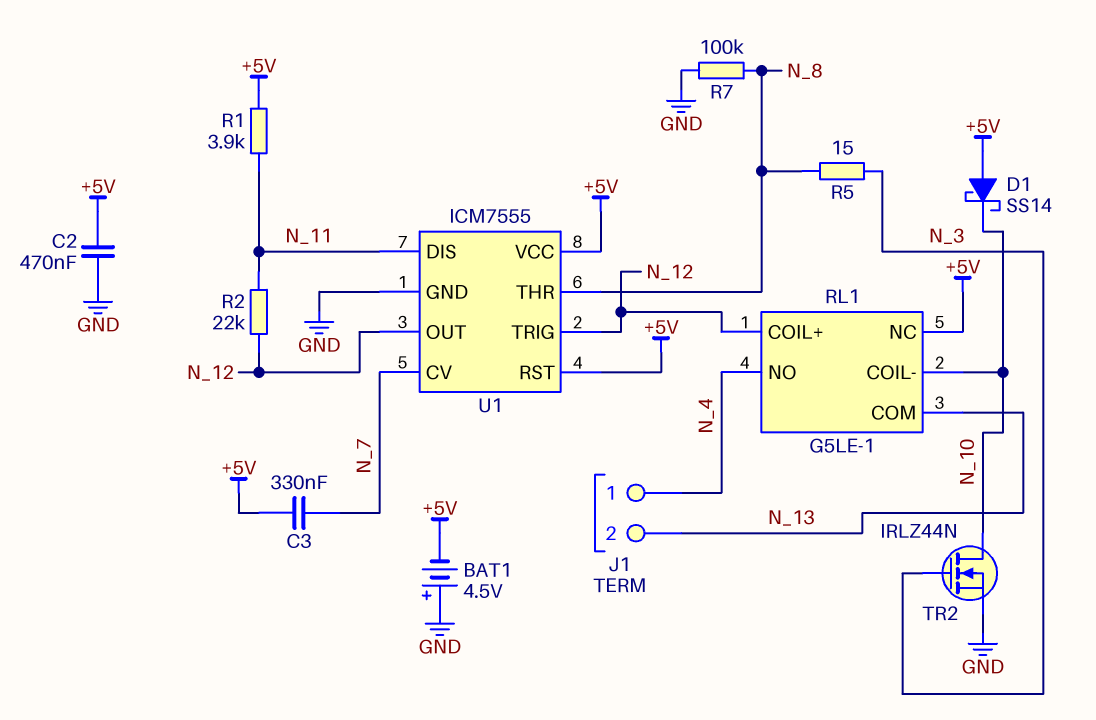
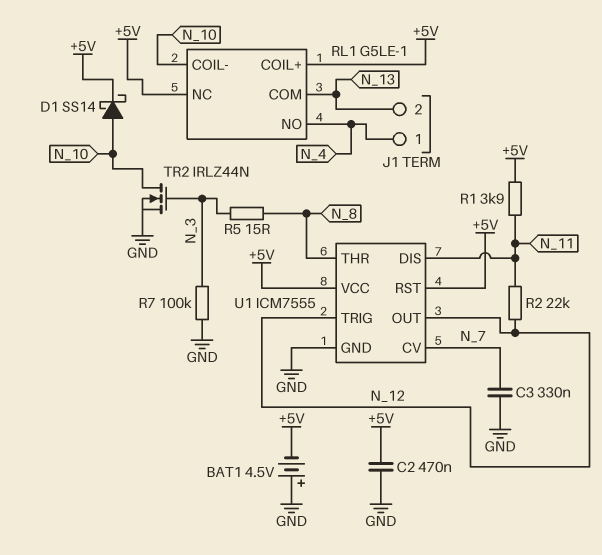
C3: 330nF (+5V, N_7) -> 330nF (GND, N_7)
D1: schottky SS14 (A +5V, K N_10) -> schottky SS14 (A N_10, K +5V)
R7: 100k (GND, N_8) -> 100k (GND, N_3)
RL1 pin COIL+: N_12 -> +5V

